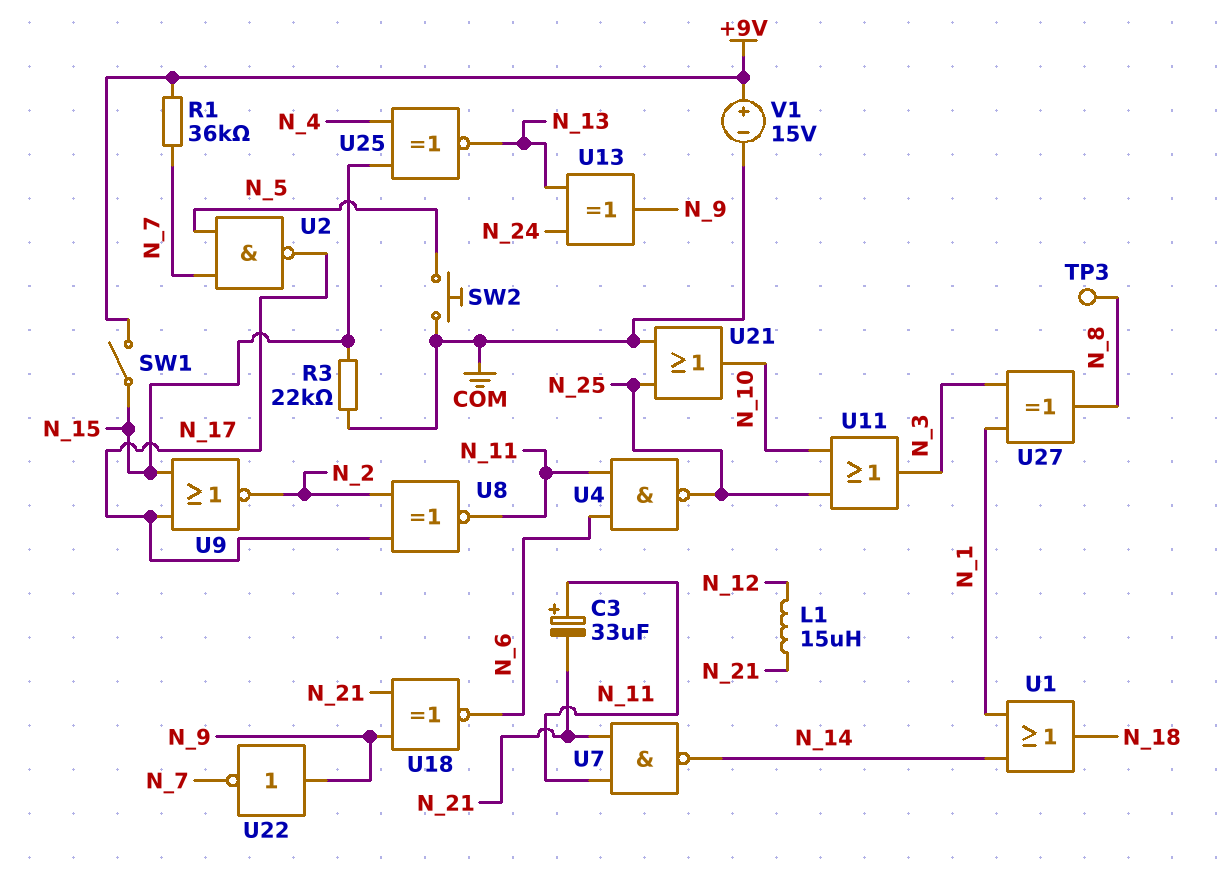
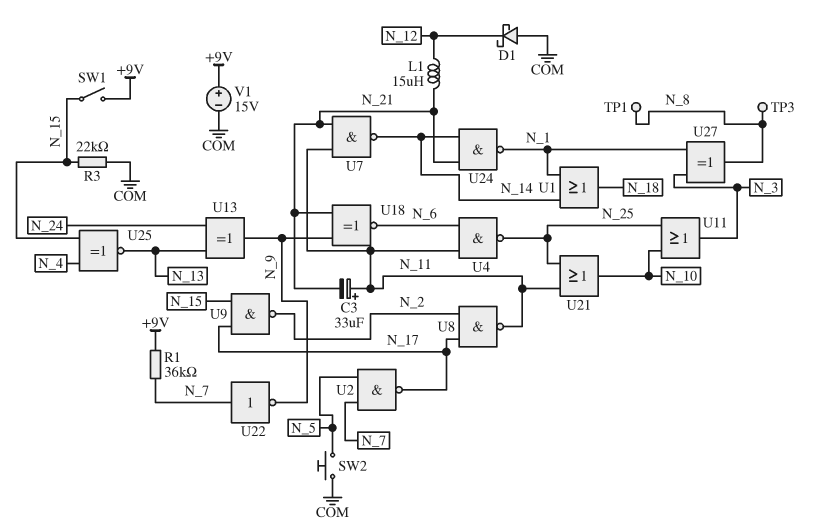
D1: none -> schottky (A COM, K N_12)
TP1: none -> test point (N_8)
U8: XNOR (in N_2, in N_17, out N_11) -> NAND (in N_2, in N_17, out N_11)
U9: NOR (in N_15, in N_17, out N_2) -> NAND (in N_15, in N_17, out N_2)
U21: OR (in COM, in N_25, out N_10) -> OR (in N_11, in N_25, out N_10)
U22: NOT (in N_9, out N_7) -> NOT (in N_7, out N_9)
U24: none -> NAND (in N_14, in N_21, out N_1)

